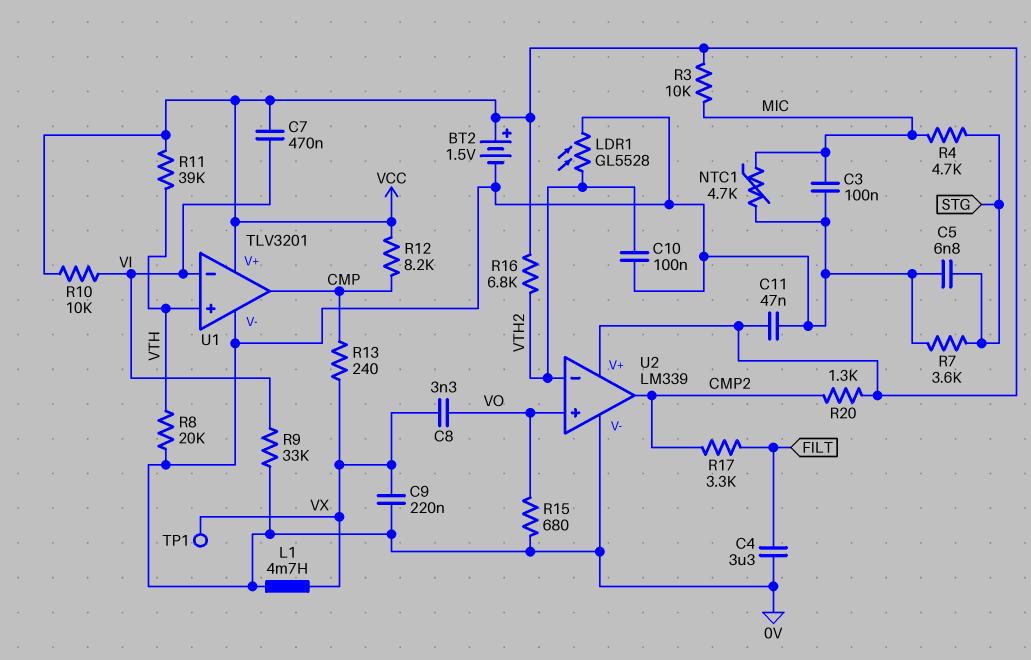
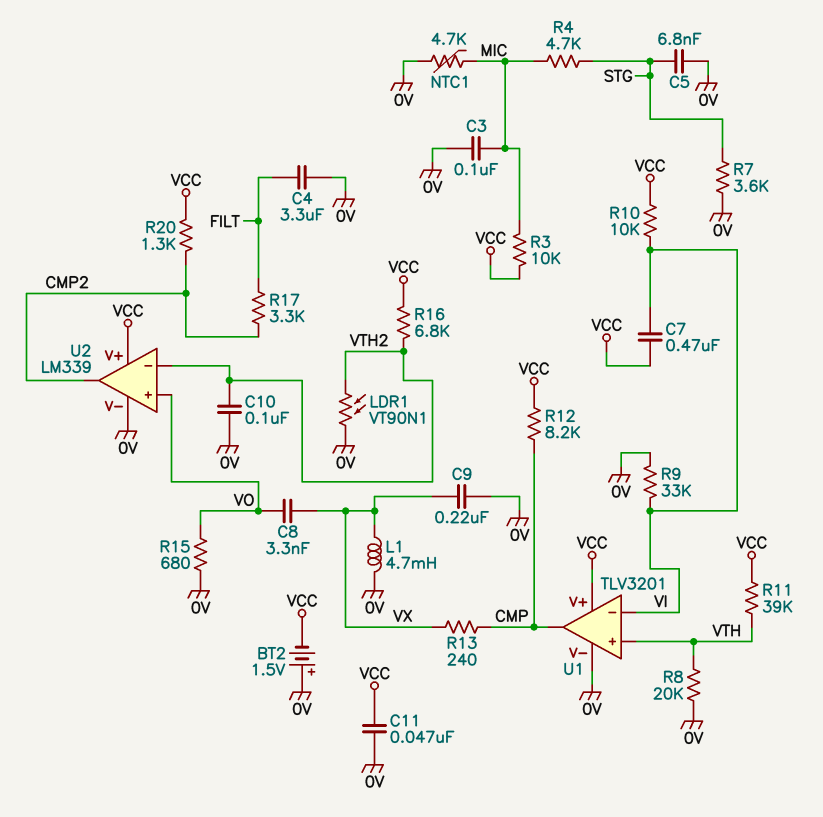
BT2: 1.5V (plus VCC, minus 0V) -> 1.5V (plus 0V, minus VCC)
LDR1: GL5528 (0V, VTH2) -> VT90N1 (0V, VTH2)
TP1: test point (VX) -> none

